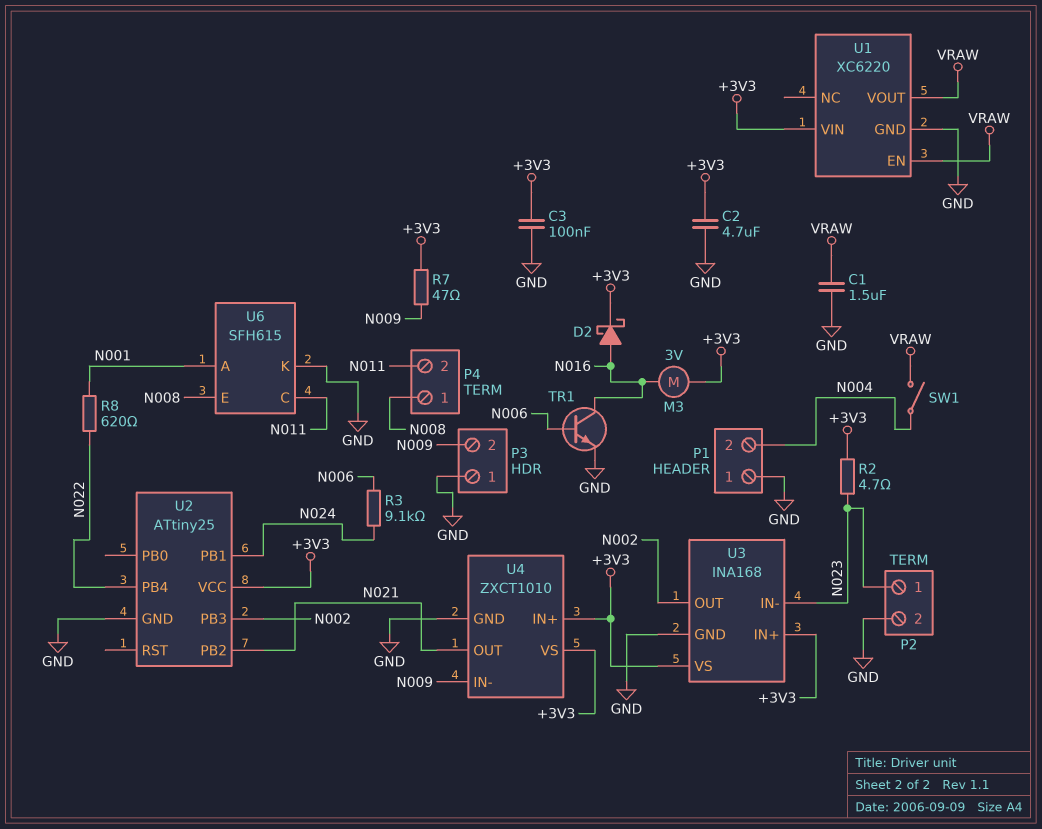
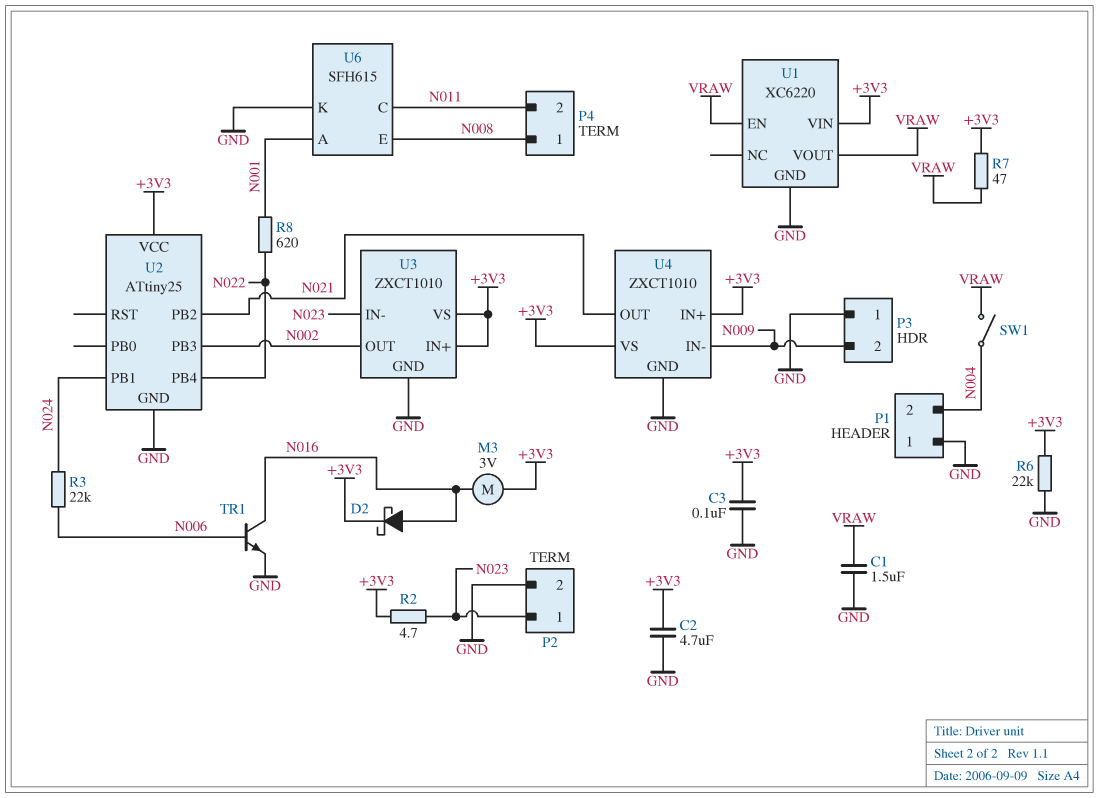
R3: 9.1k (N006, N024) -> 22k (N006, N024)
R6: none -> 22k (+3V3, GND)
R7: 47 (+3V3, N009) -> 47 (+3V3, VRAW)
U3: INA168 -> ZXCT1010

